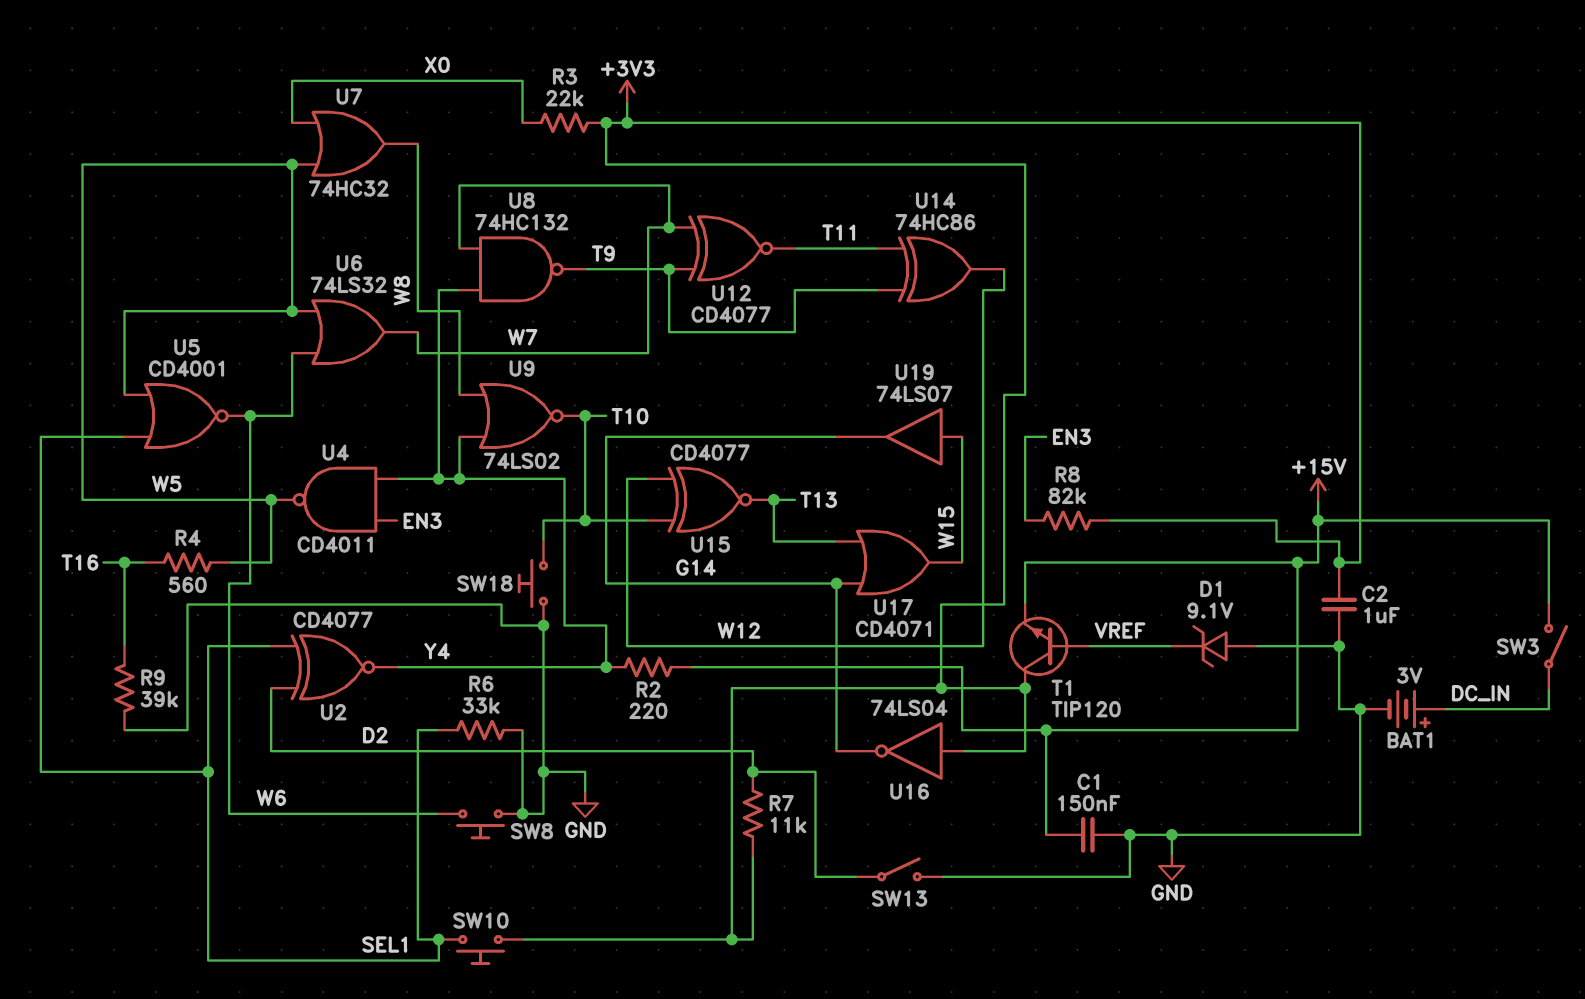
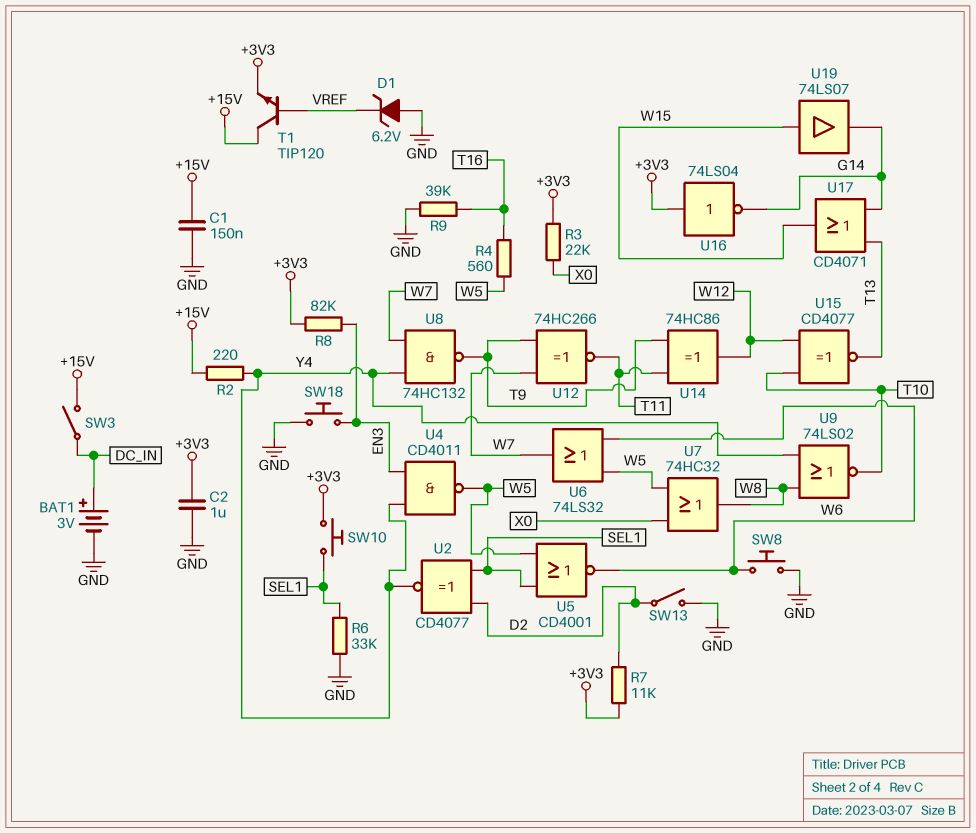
D1: zener 9.1V (A GND, K VREF) -> zener 6.2V (A GND, K VREF)
SW18: button (GND, T10) -> button (EN3, GND)
T1: NPN TIP120 (B VREF, C +3V3, E +15V) -> NPN TIP120 (B VREF, C +15V, E +3V3)
U12: XNOR CD4077 (in T9, in W7, out T11) -> XNOR 74HC266 (in T9, in W7, out T11)

